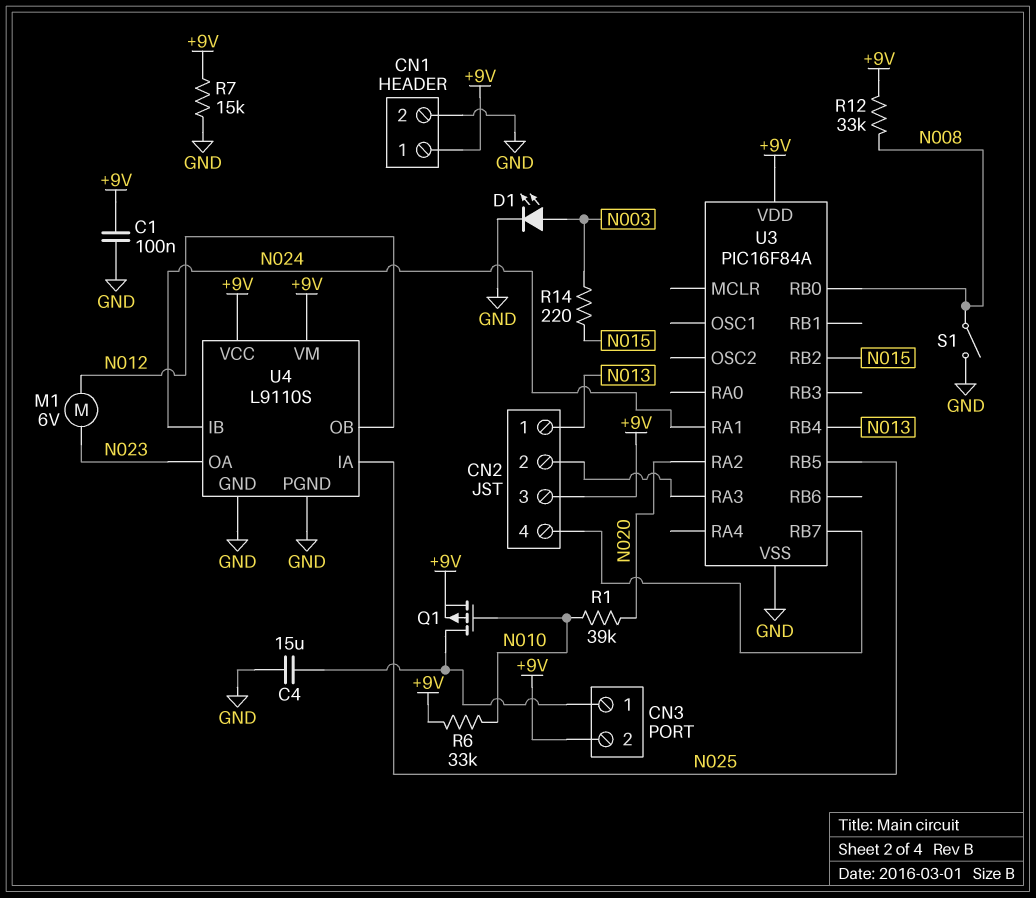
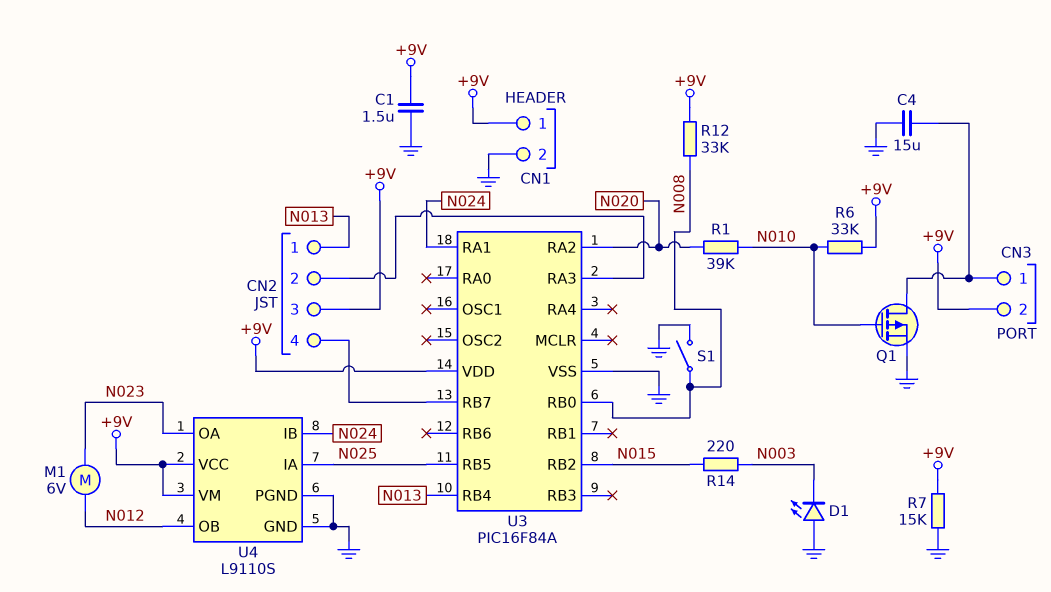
C1: 100nF (+9V, GND) -> 1.5uF (+9V, GND)
D1: LED (A N003, K GND) -> LED (A GND, K N003)
Q1: PMOS (G N010, D CN3/1, S +9V) -> PMOS (G N010, D CN3/1, S GND)

